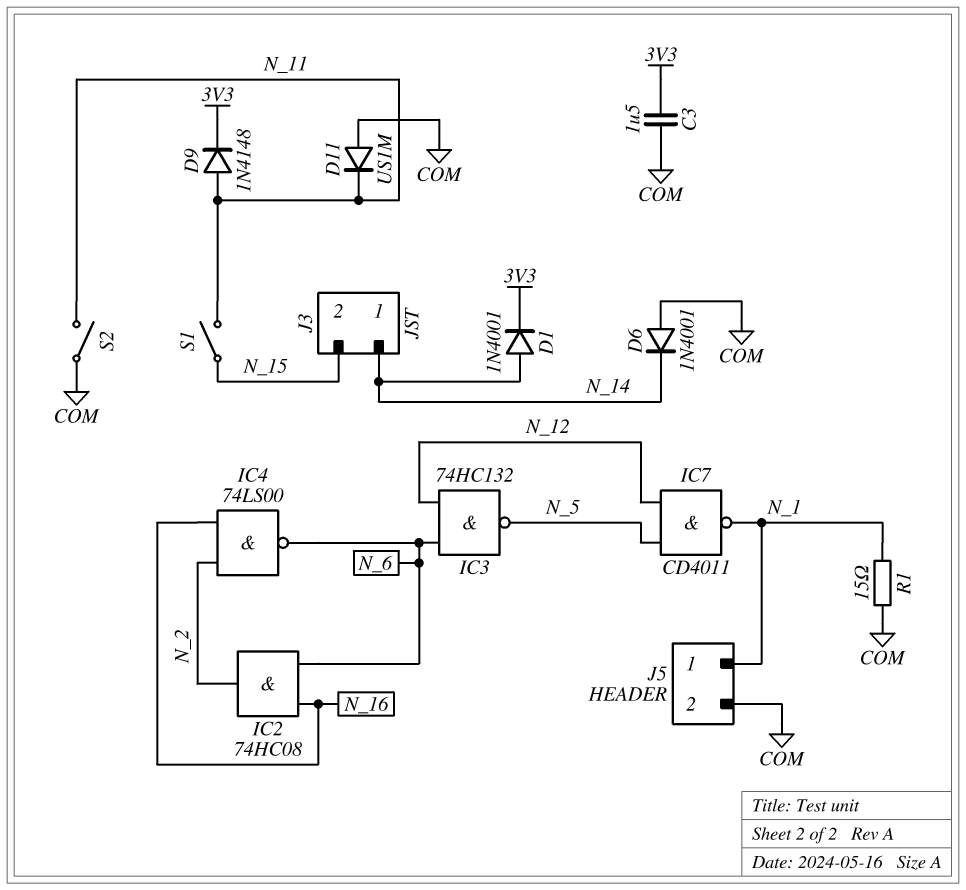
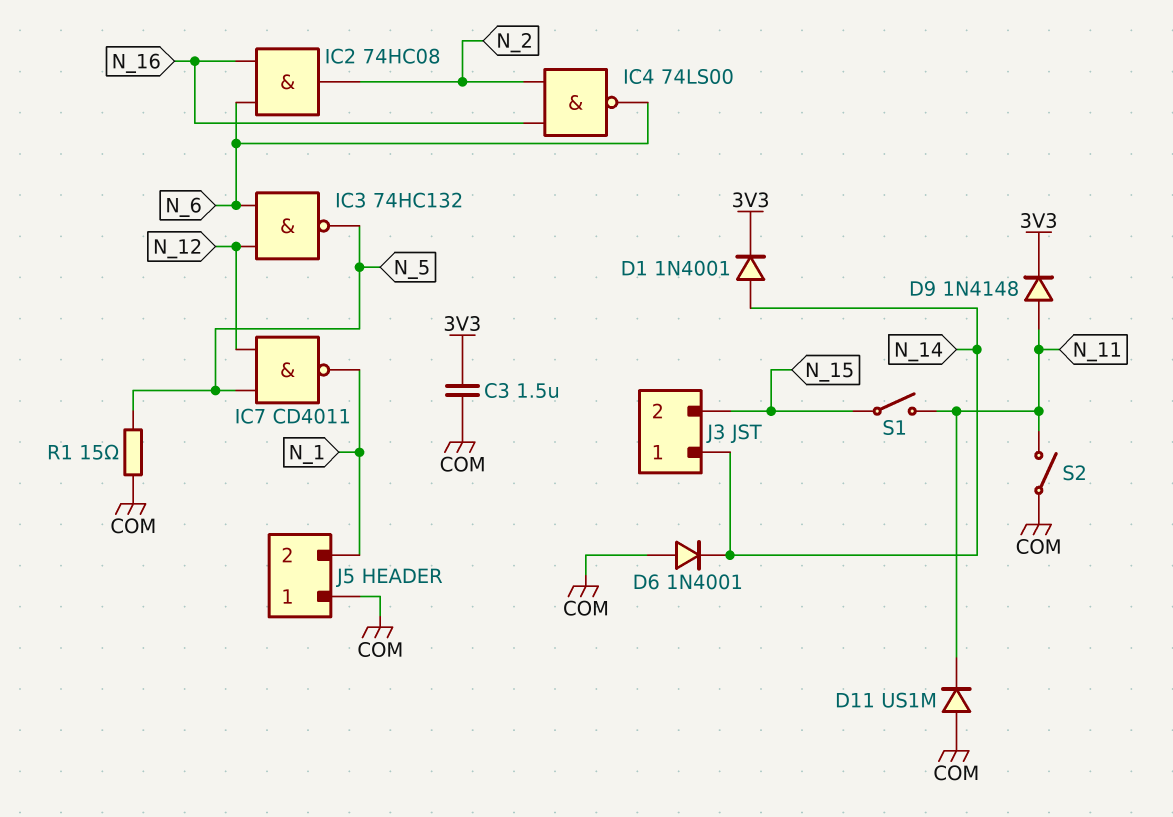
J5 pin 1: N_1 -> COM
J5 pin 2: COM -> N_1
R1: 15 (COM, N_1) -> 15 (COM, N_5)

